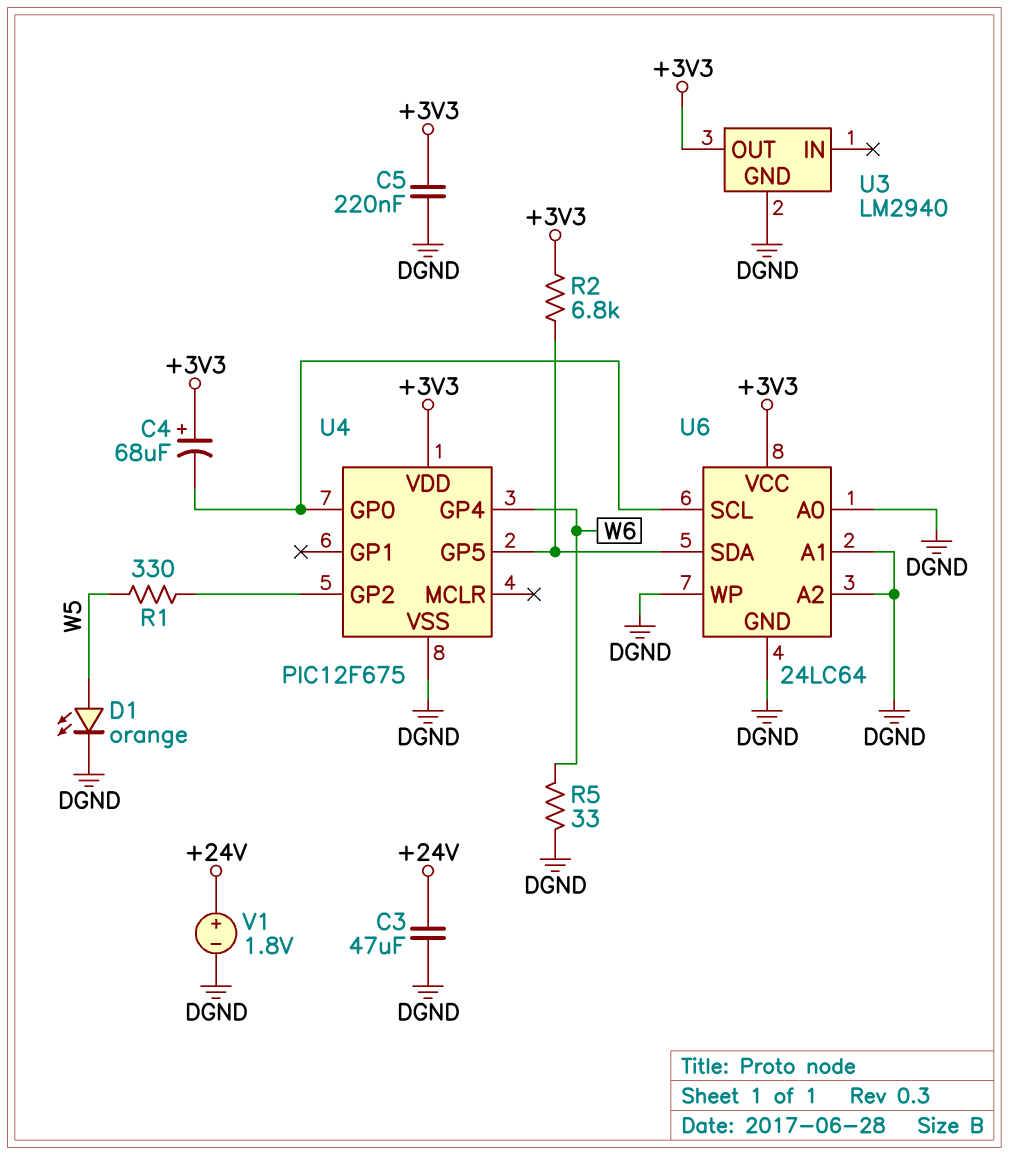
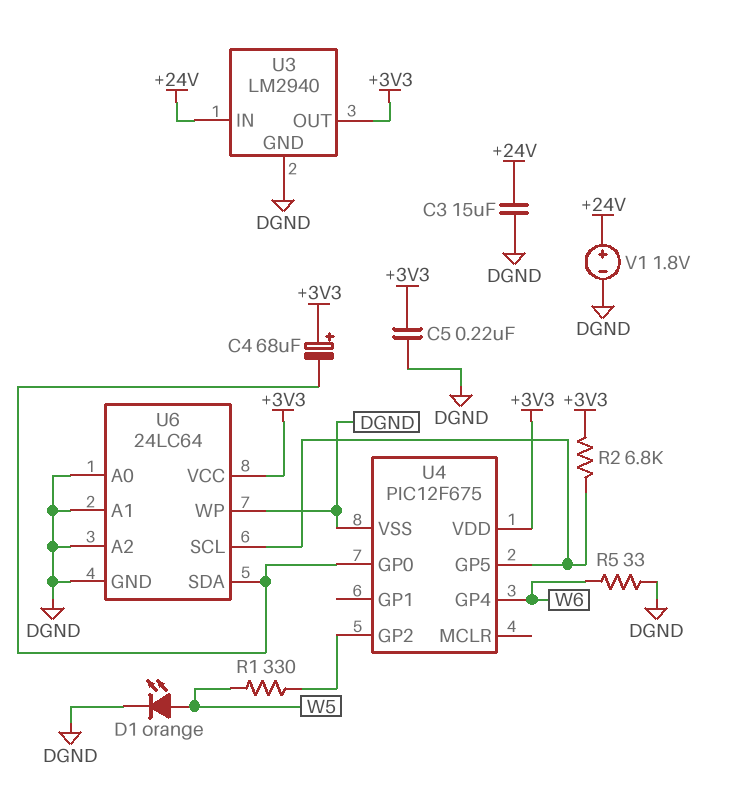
C3: 47uF (+24V, DGND) -> 15uF (+24V, DGND)
U3 pin IN: none -> +24V
U6 pin SCL: U4/GP0 -> U4/GP5
U6 pin SDA: U4/GP5 -> U4/GP0

